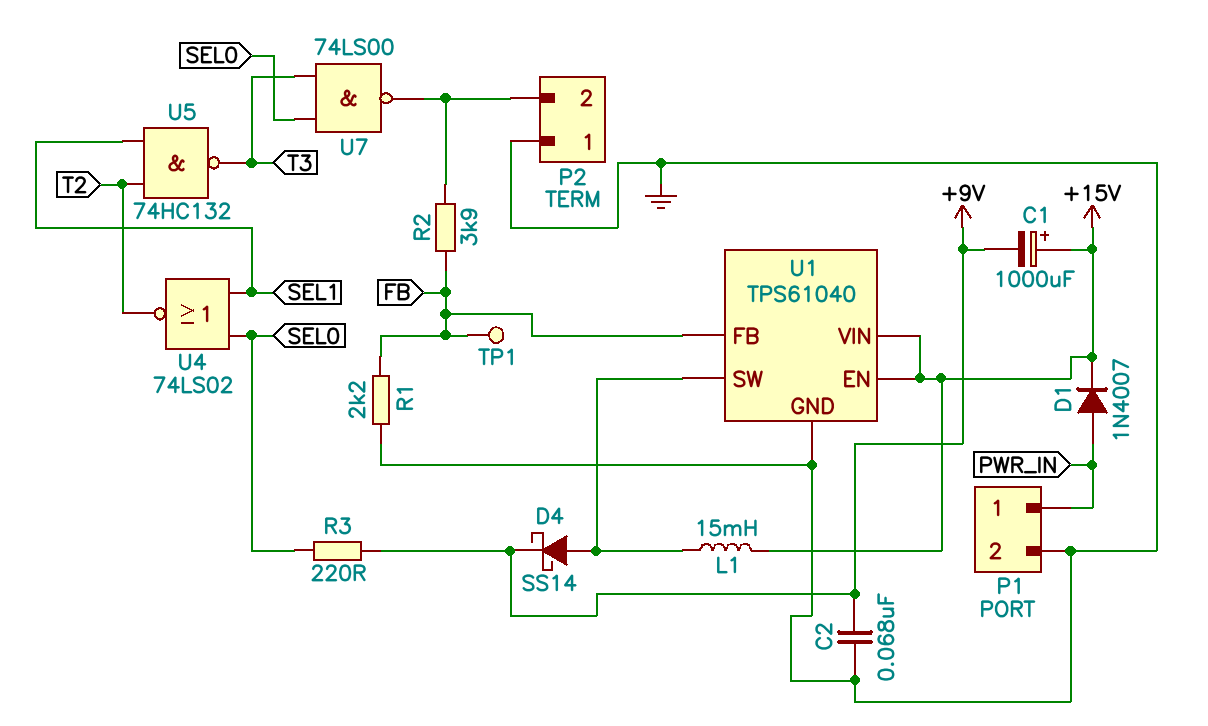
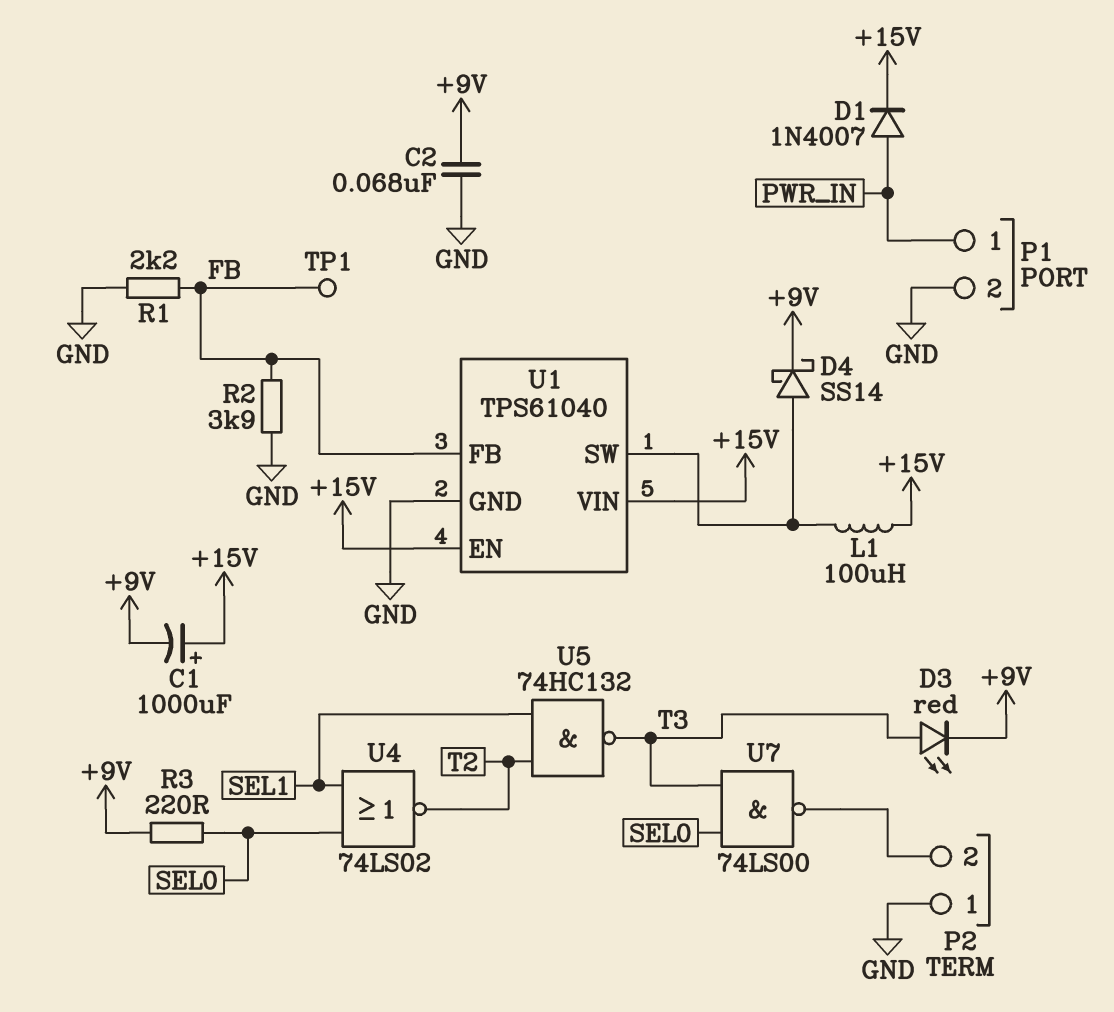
D3: none -> LED red (A T3, K +9V)
L1: 15mH (+15V, U1/SW) -> 100uH (+15V, U1/SW)
R2: 3.9k (FB, P2/2) -> 3.9k (FB, GND)

